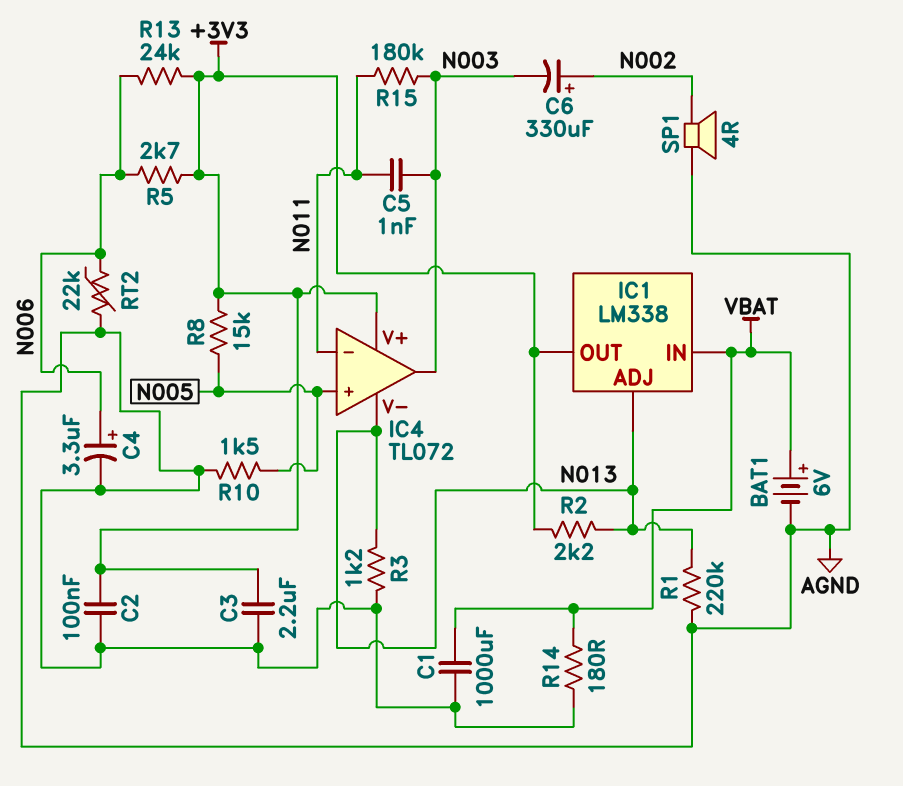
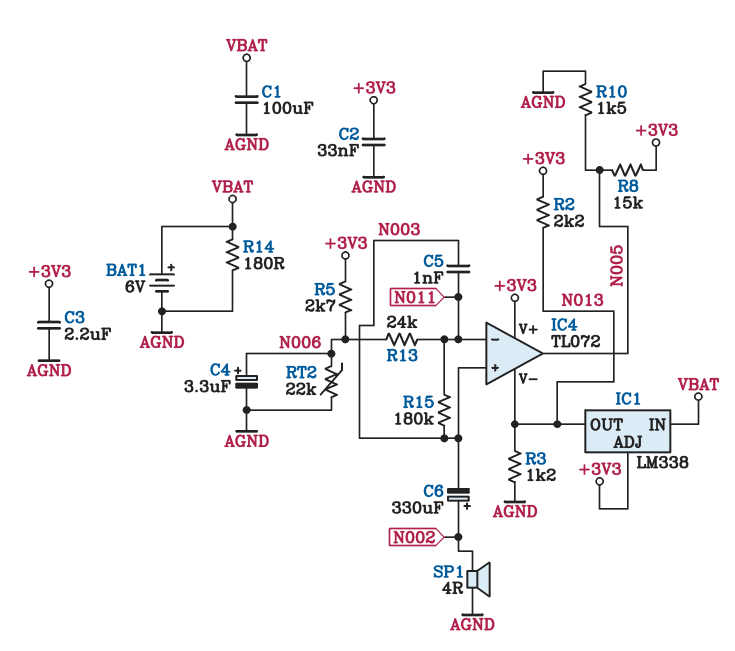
C1: 1000uF (AGND, VBAT) -> 100uF (AGND, VBAT)
C2: 100nF (+3V3, AGND) -> 33nF (+3V3, AGND)
IC1 pin ADJ: N013 -> +3V3
IC1 pin OUT: +3V3 -> N013
IC4 pin in+: N005 -> N003
IC4 pin out: N003 -> N005
R1: 220k (AGND, N013) -> none
R13: 24k (+3V3, N006) -> 24k (N006, N011)

